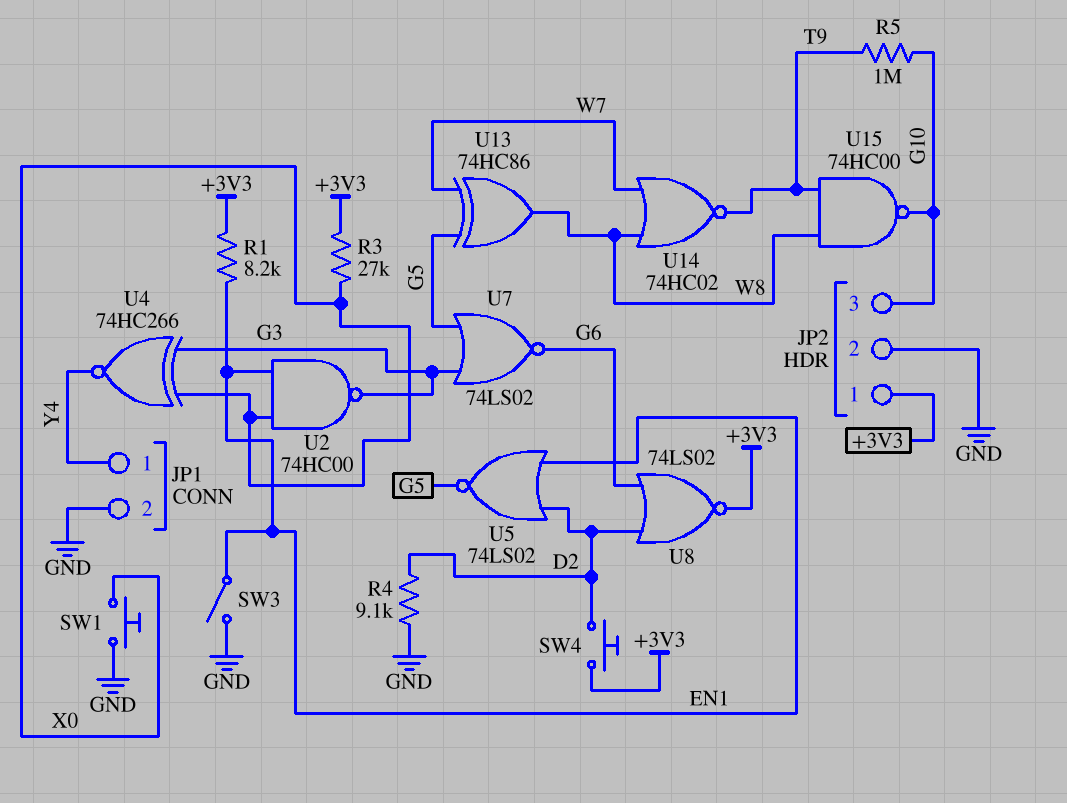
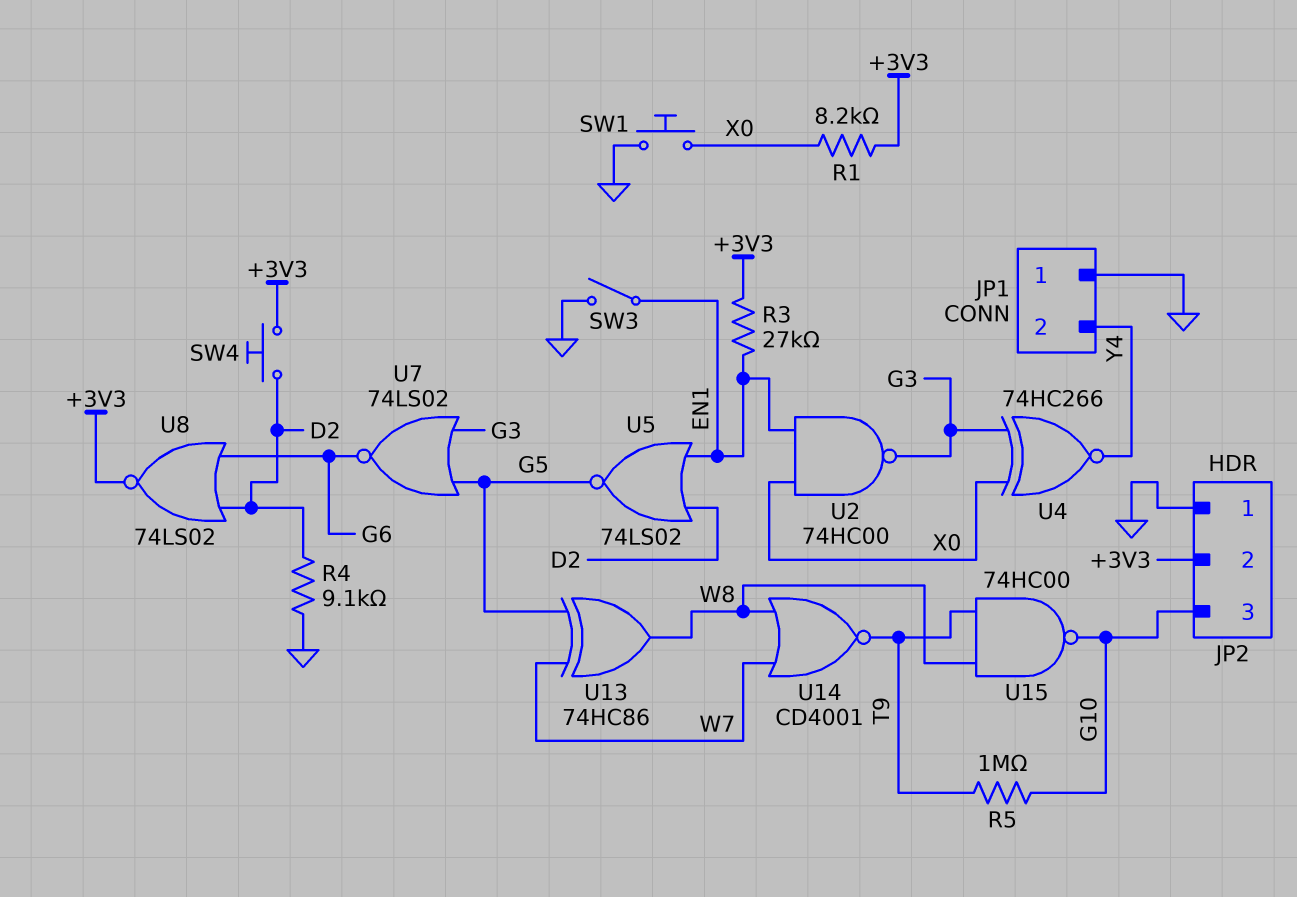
JP1 pin 1: Y4 -> GND
JP1 pin 2: GND -> Y4
JP2 pin 1: +3V3 -> GND
JP2 pin 2: GND -> +3V3
R1: 8.2k (+3V3, EN1) -> 8.2k (+3V3, X0)
R3: 27k (+3V3, X0) -> 27k (+3V3, EN1)
U14: NOR 74HC02 (in W7, in W8, out T9) -> NOR CD4001 (in W7, in W8, out T9)

